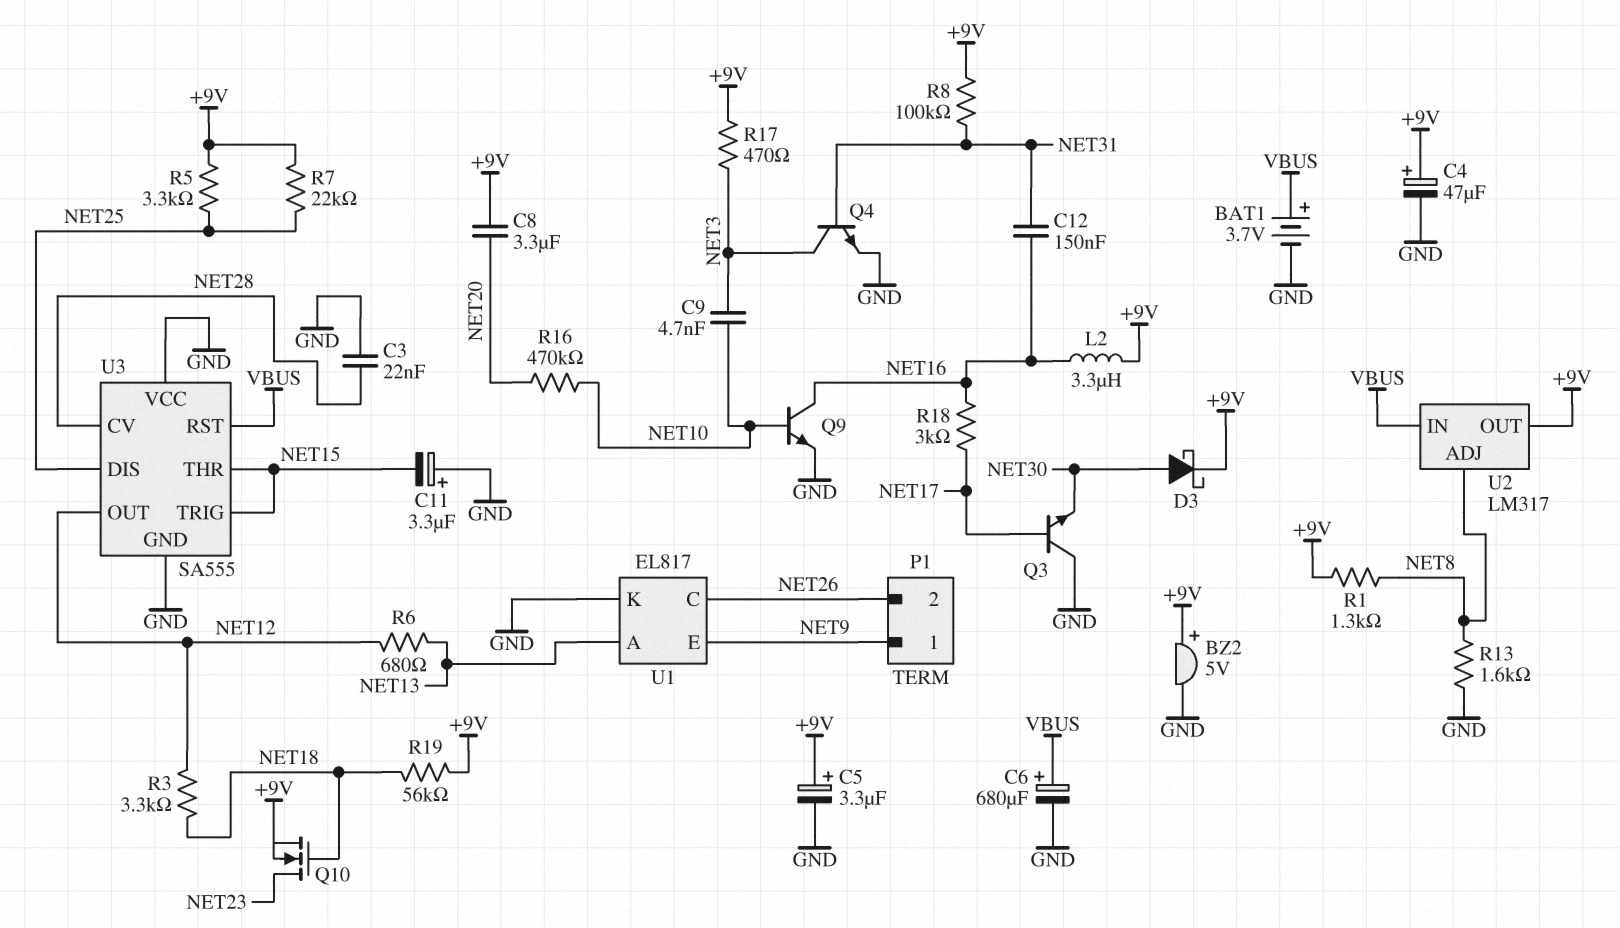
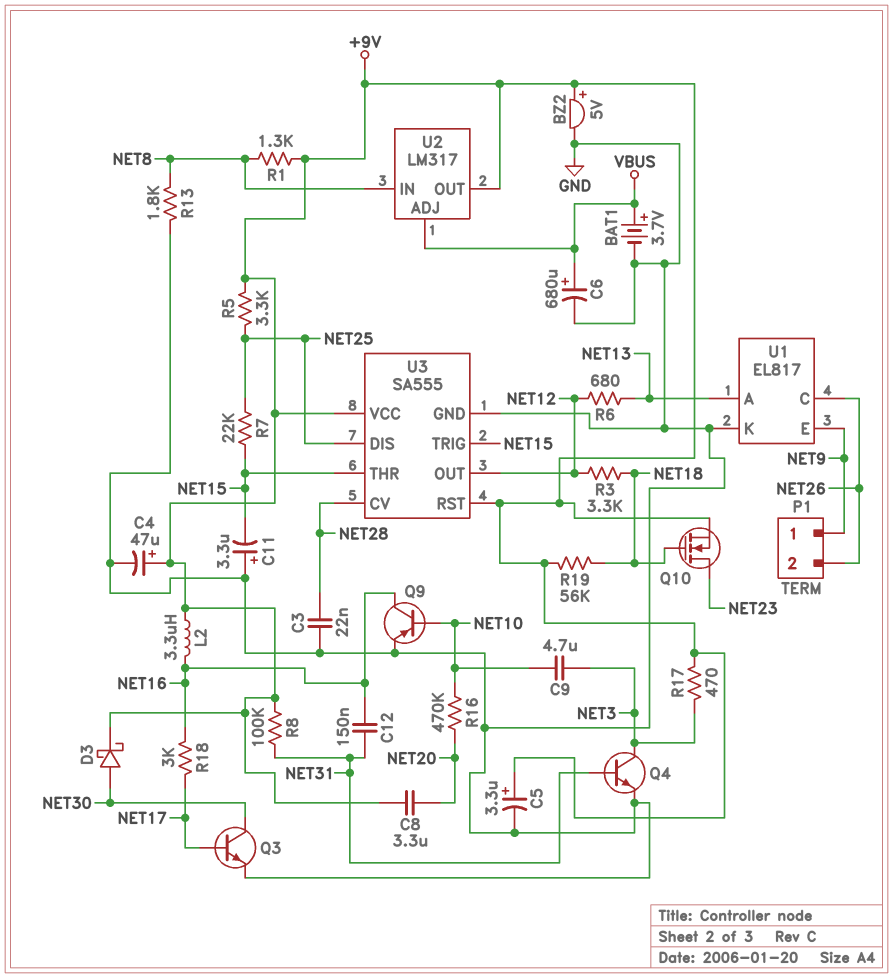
C9: 4.7nF (NET3, NET10) -> 4.7uF (NET3, NET10)
Q3: NPN (B NET17, C GND, E NET30) -> NPN (B NET17, C NET30, E GND)
Q9: NPN (B NET10, C NET16, E GND) -> PNP (B NET10, C NET16, E GND)
R7: 22k (+9V, NET25) -> 22k (NET15, NET25)
R13: 1.6k (GND, NET8) -> 1.8k (GND, NET8)
U2 pin ADJ: NET8 -> VBUS
U2 pin IN: VBUS -> NET8
U3 pin RST: VBUS -> +9V
U3 pin VCC: GND -> +9V

